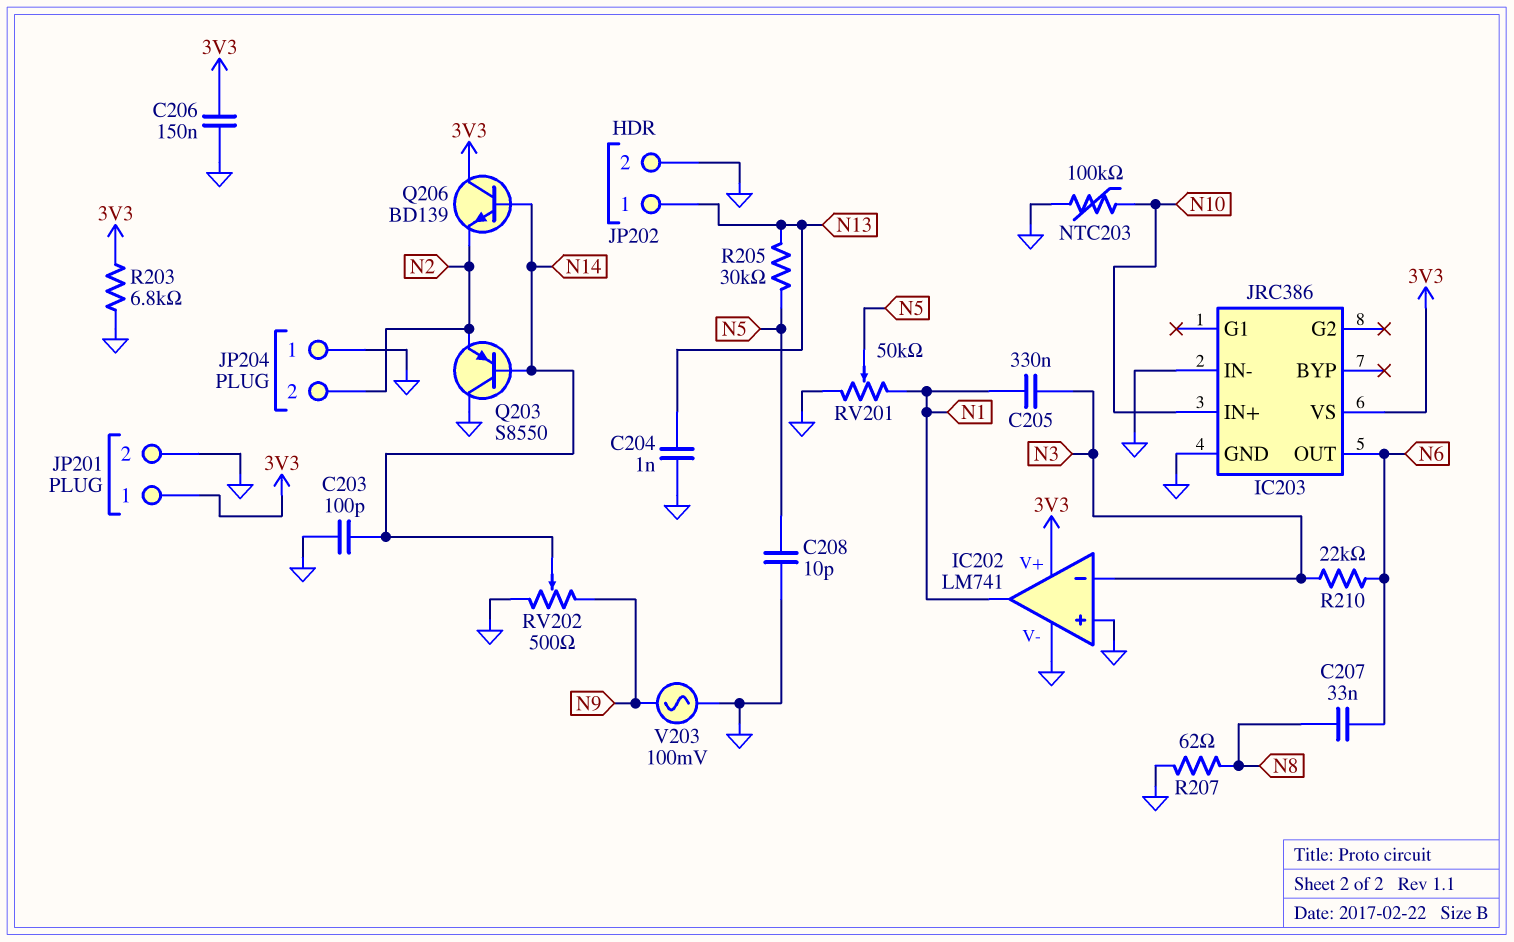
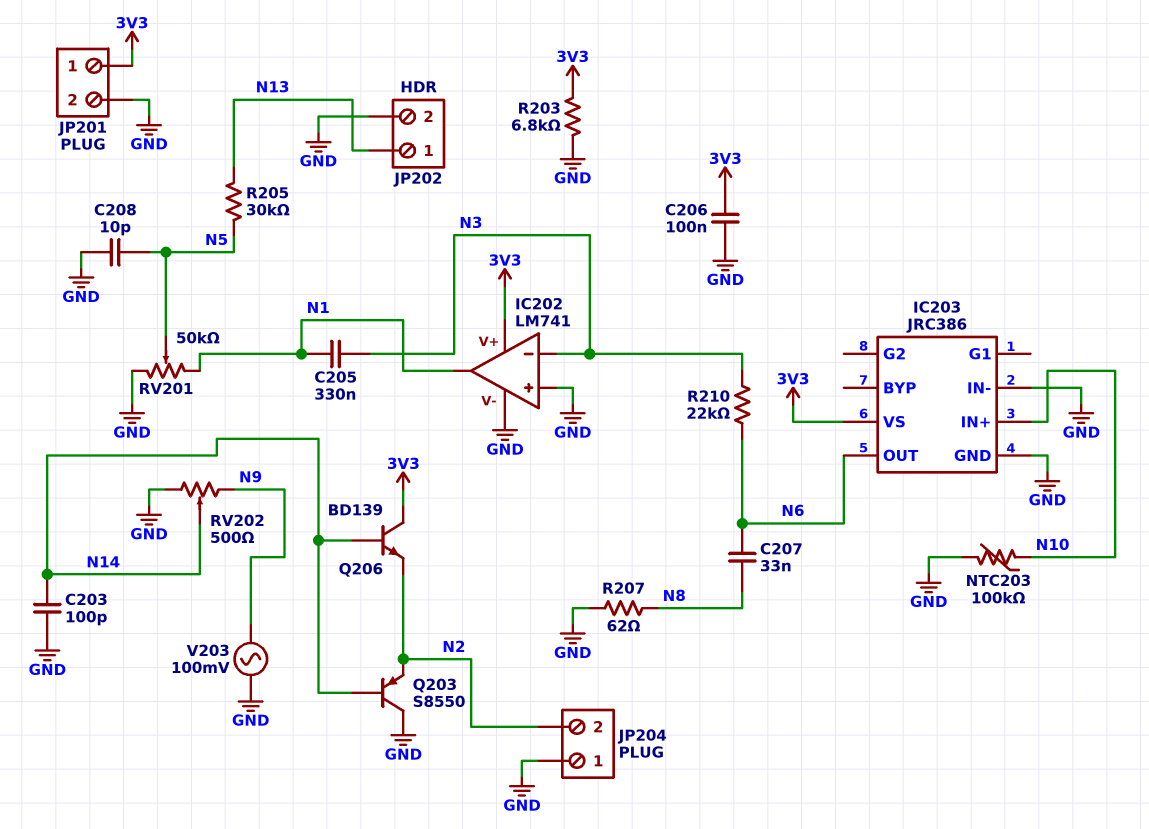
C204: 1nF (GND, N13) -> none
C206: 150nF (3V3, GND) -> 100nF (3V3, GND)

